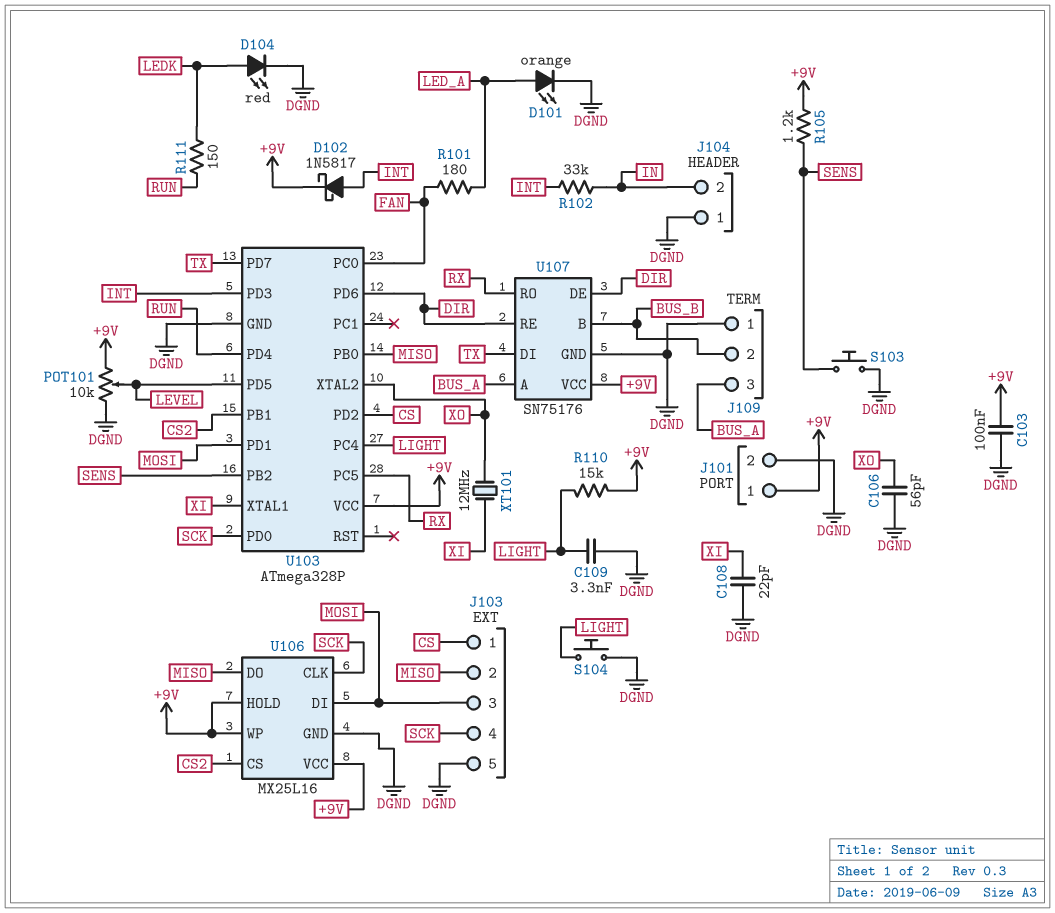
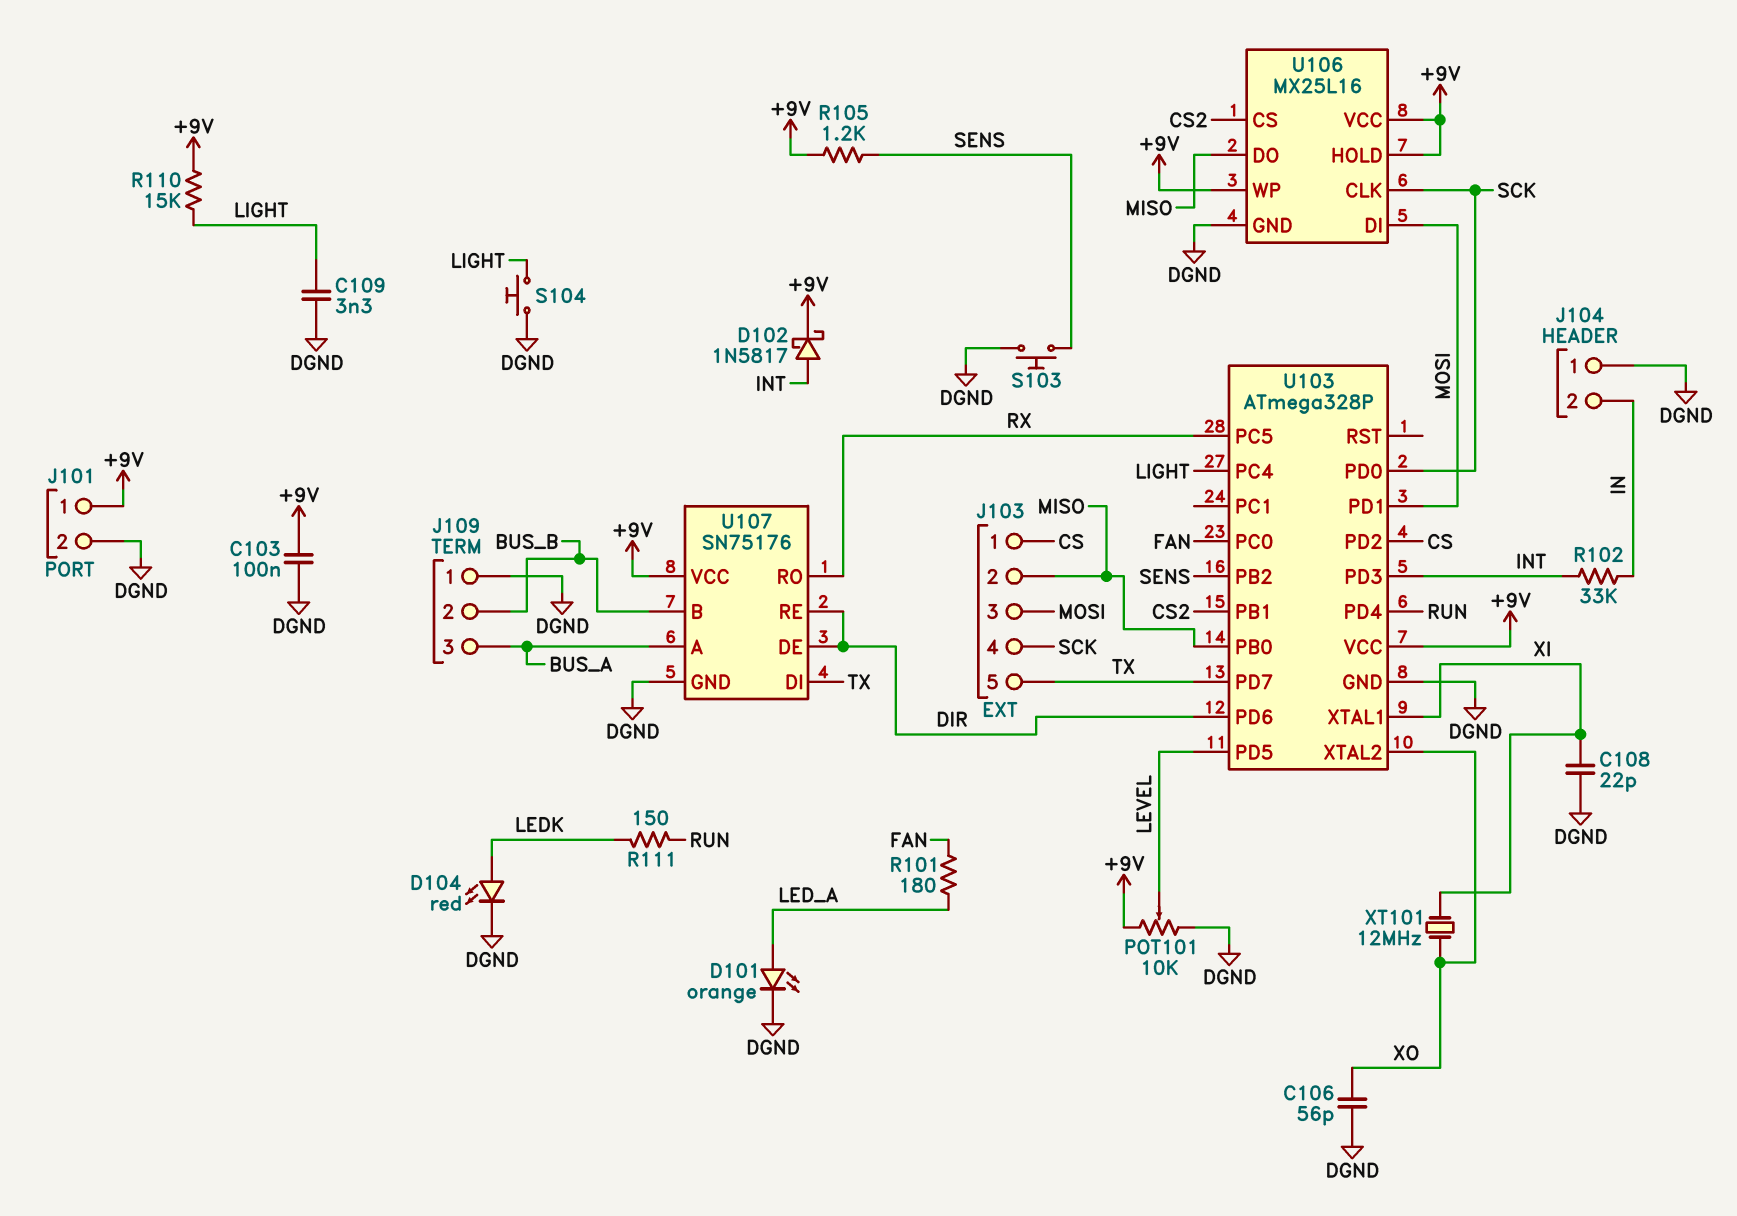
J103 pin 5: DGND -> TX

